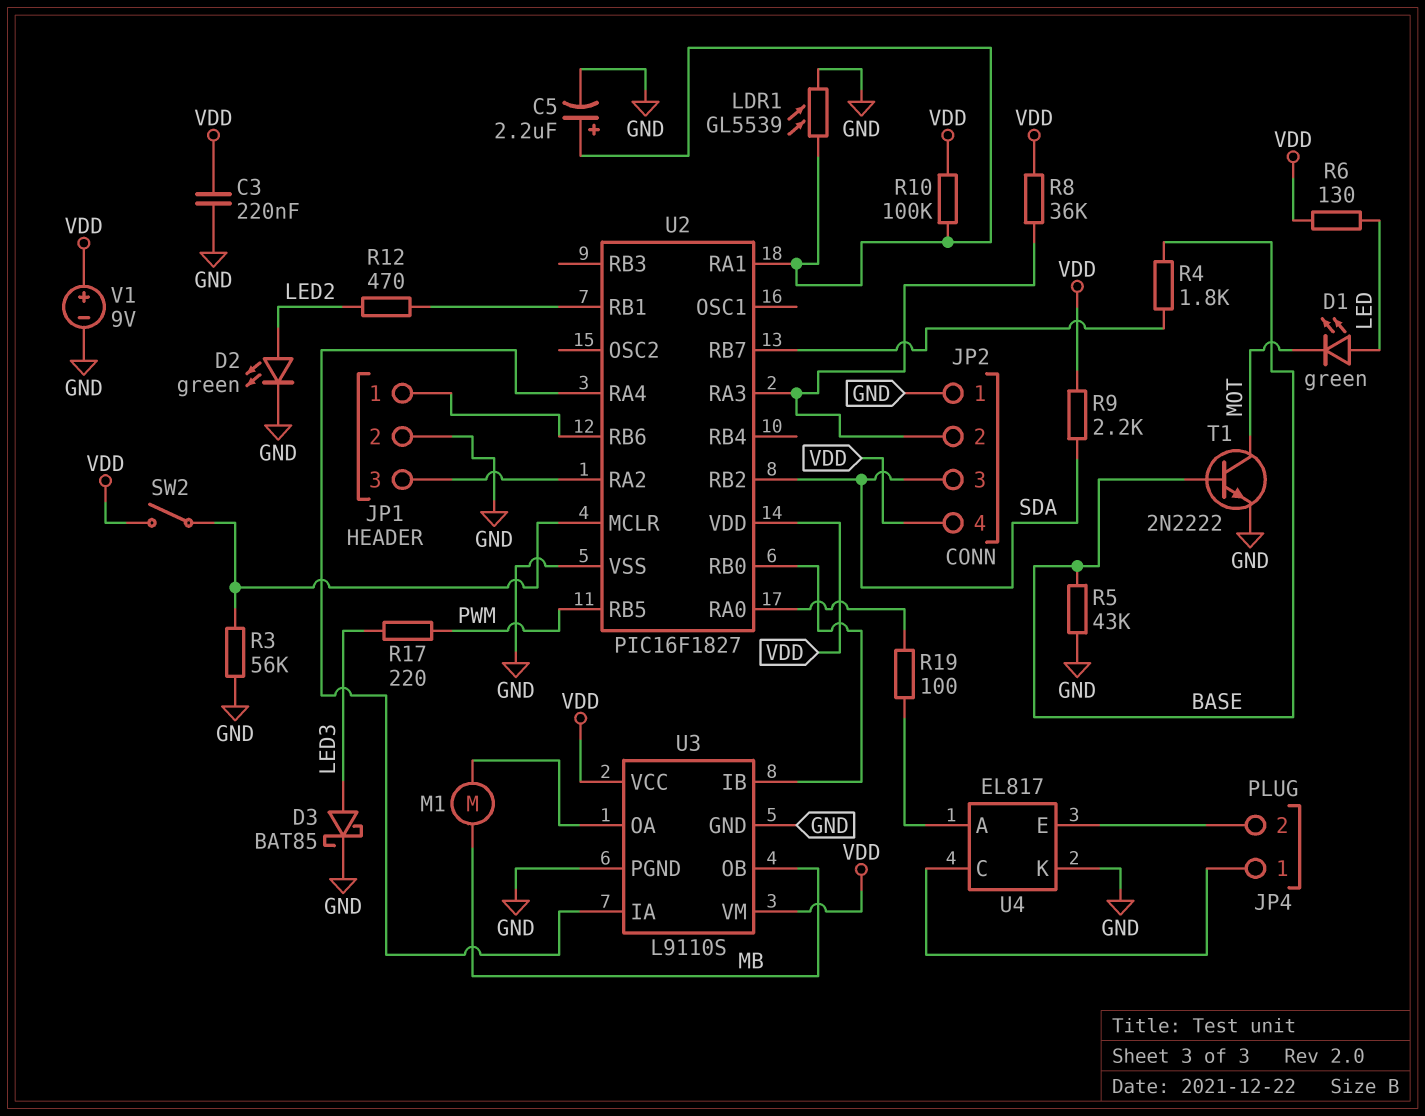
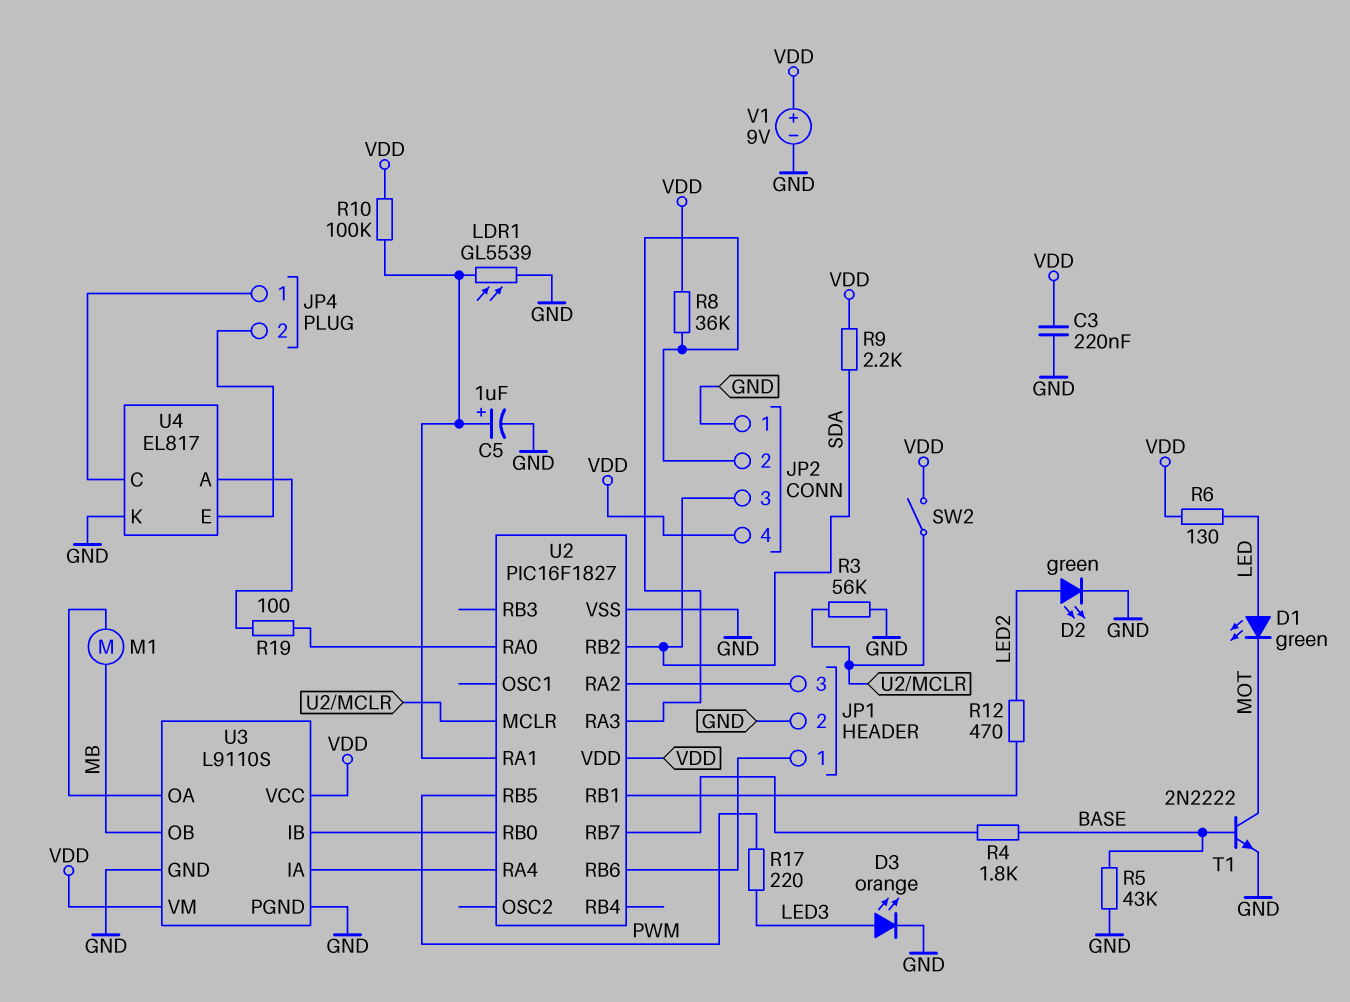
C5: 2.2uF (plus U2/RA1, minus GND) -> 1uF (plus U2/RA1, minus GND)
D3: schottky BAT85 (A LED3, K GND) -> LED orange (A LED3, K GND)

